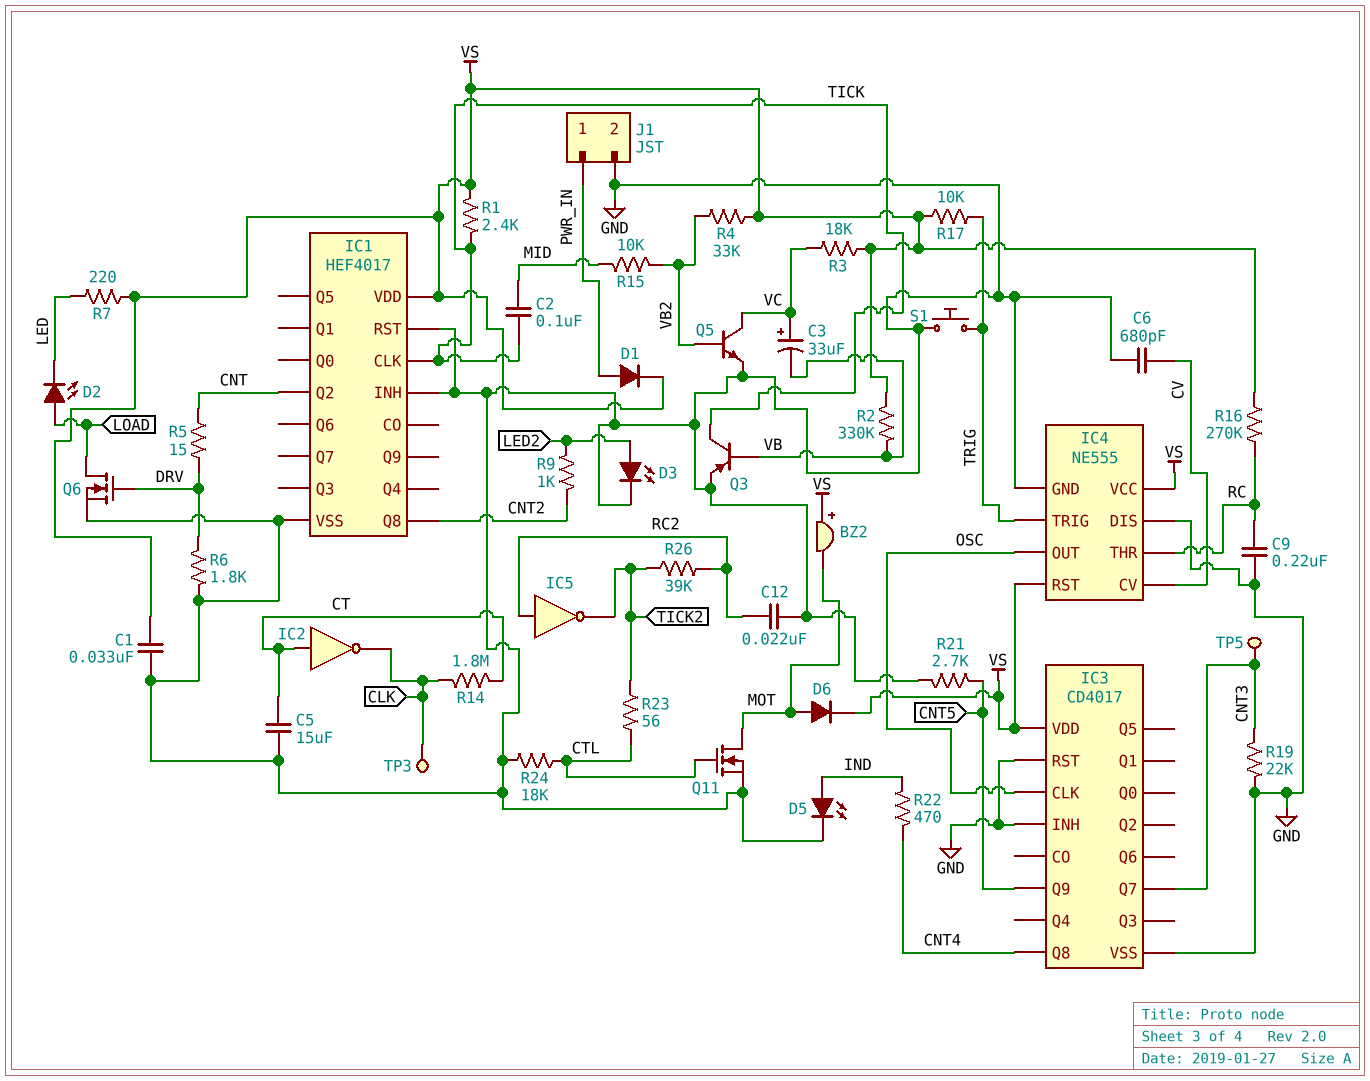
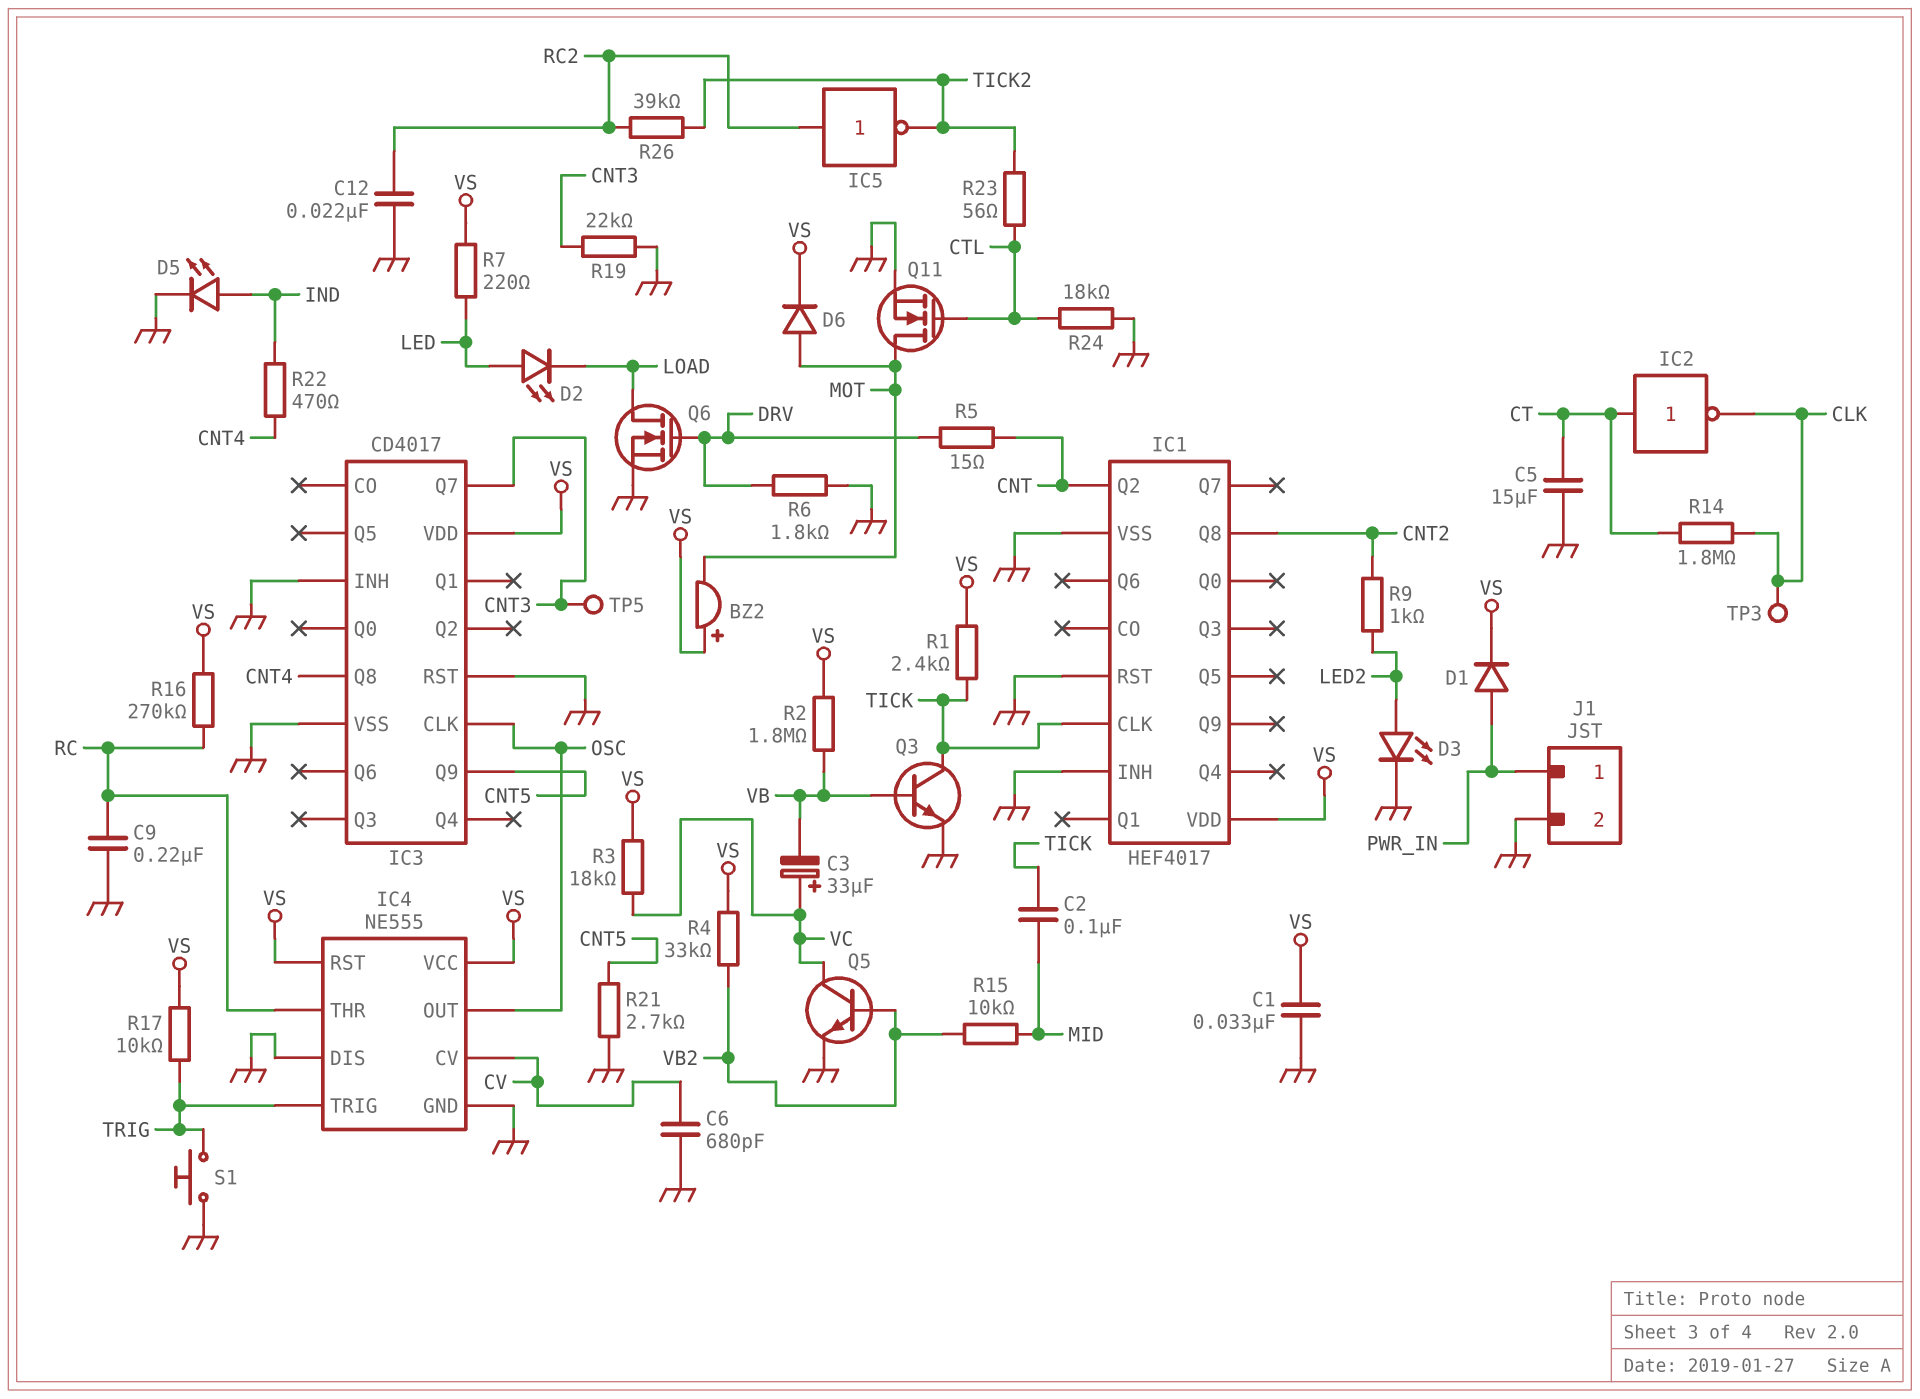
D2: LED (A LOAD, K LED) -> LED (A LED, K LOAD)
Q3: PNP (B VB, C TICK, E GND) -> NPN (B VB, C TICK, E GND)
R2: 330k (VB, VS) -> 1.8M (VB, VS)

